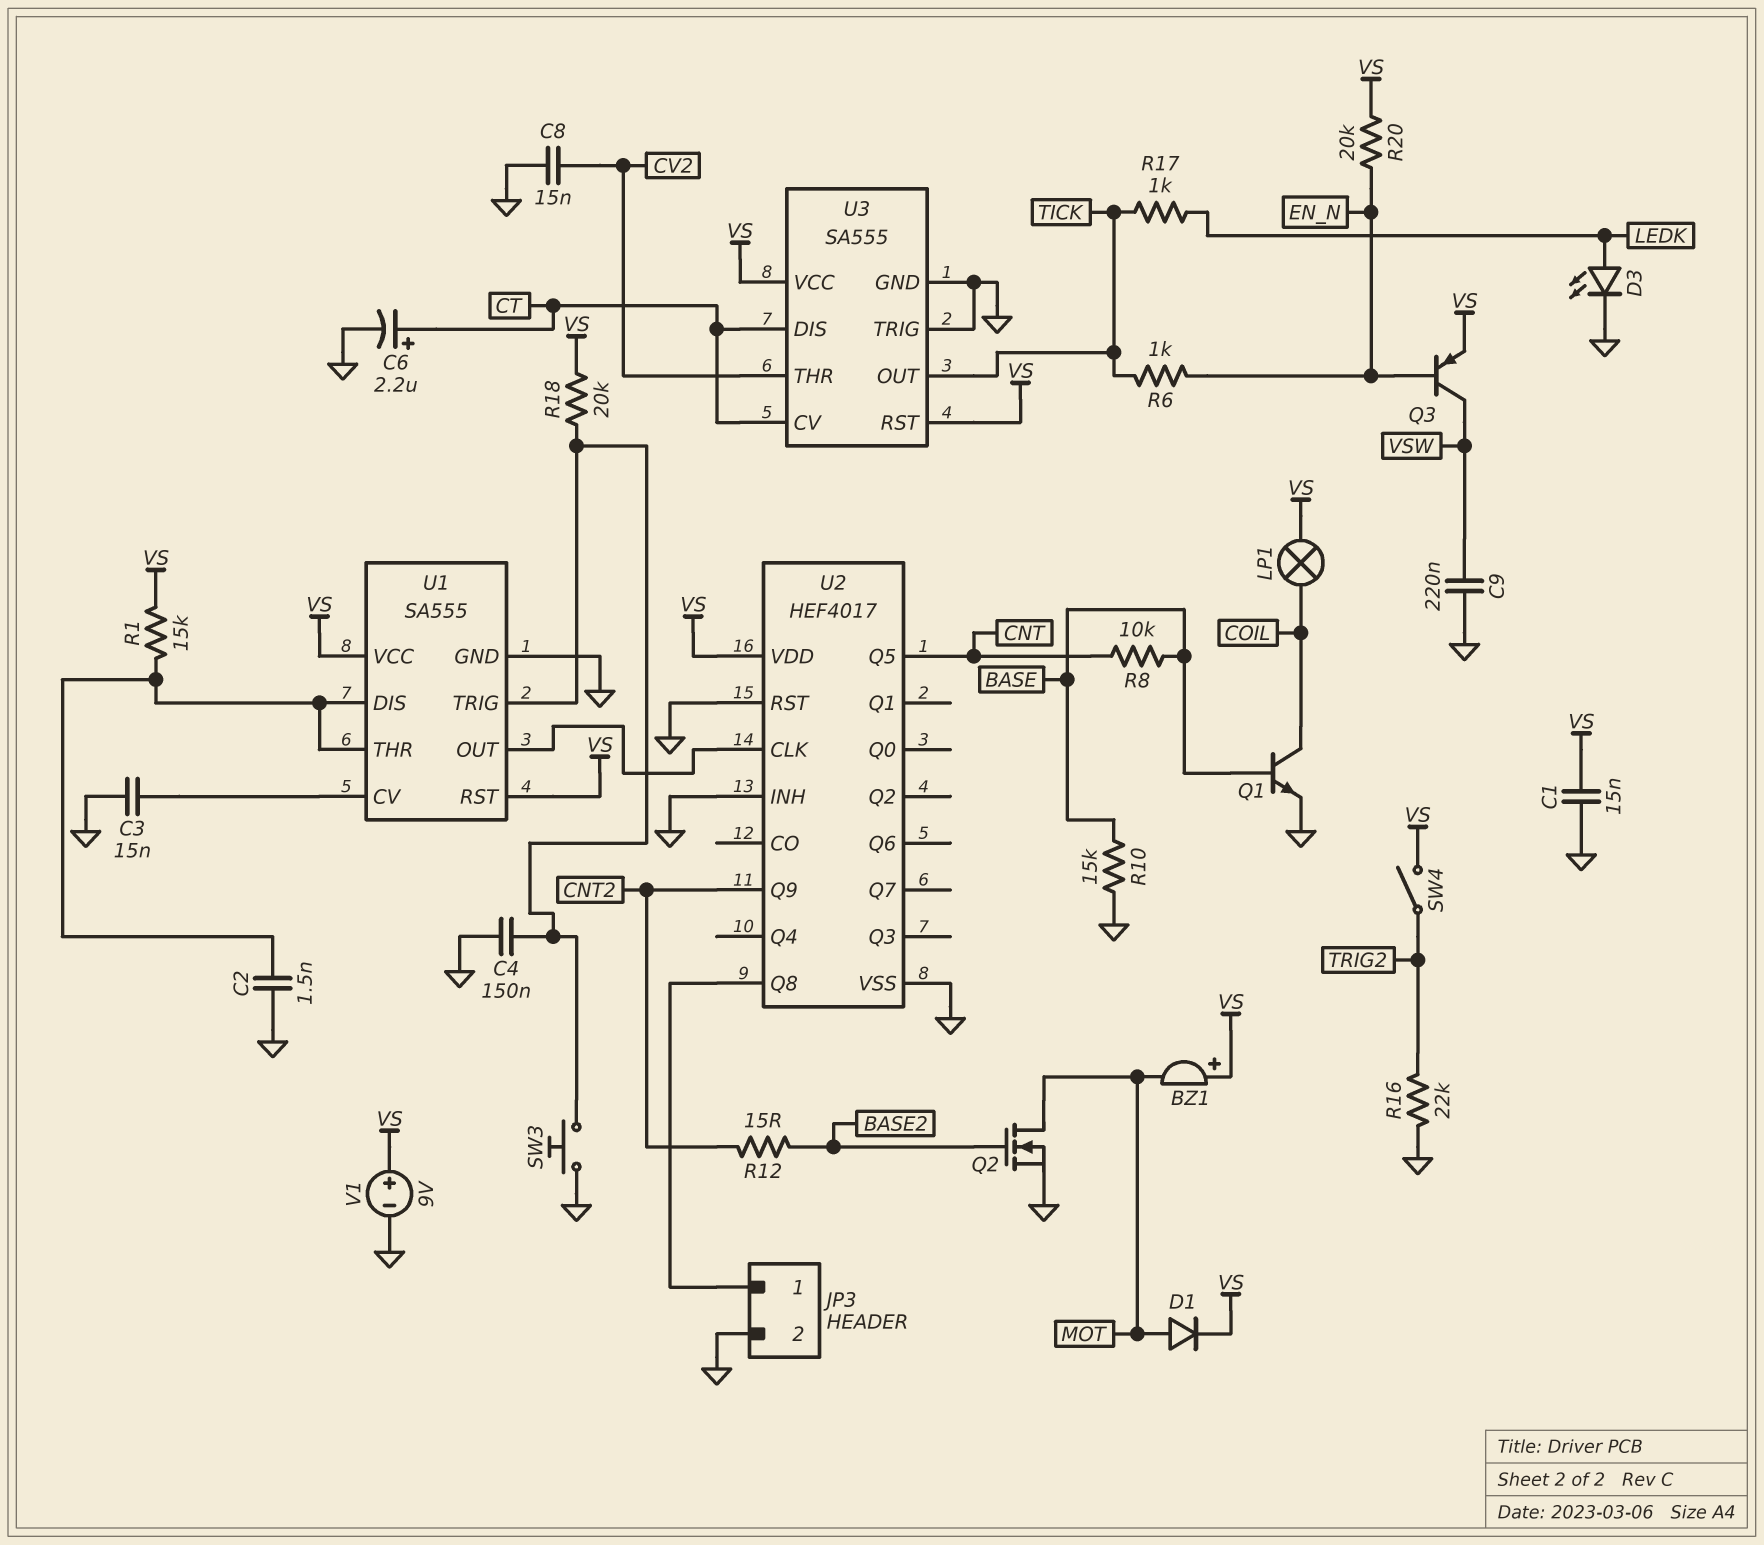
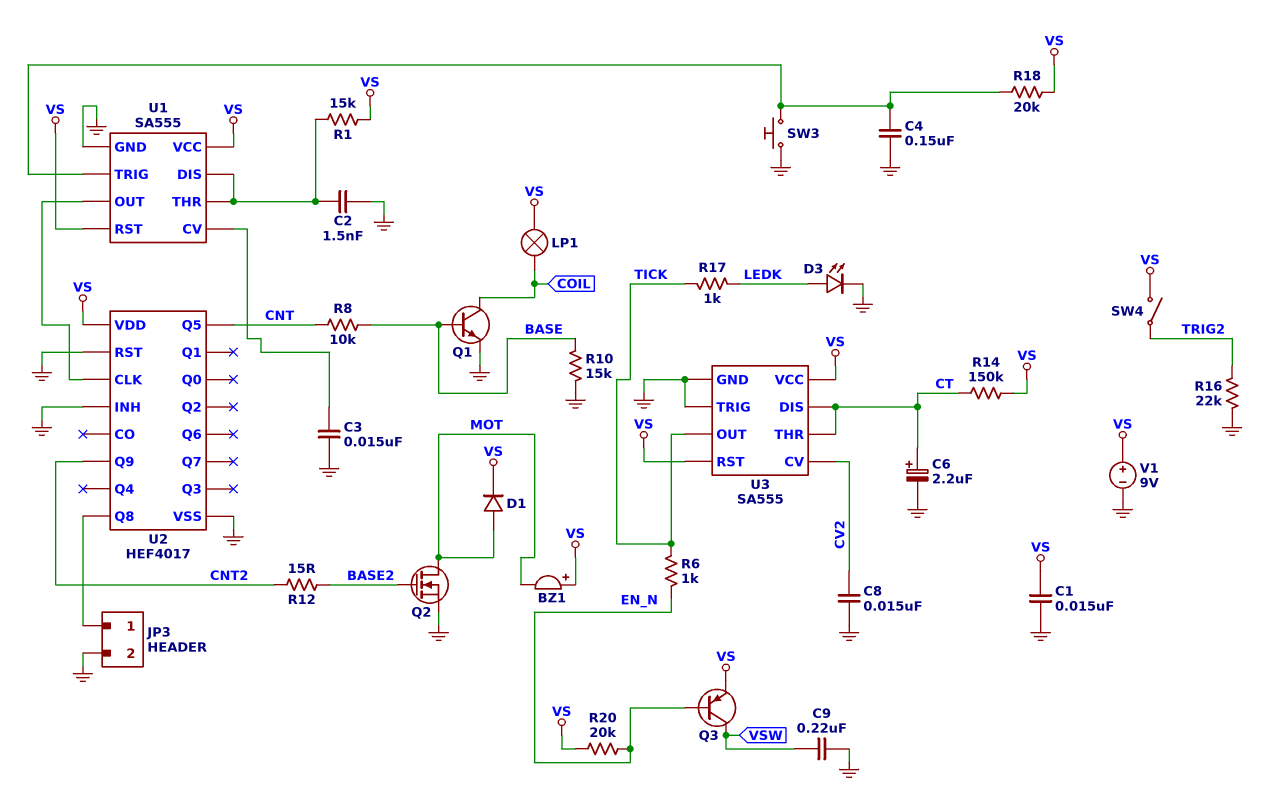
R14: none -> 150k (CT, VS)
U3 pin CV: CT -> CV2
U3 pin THR: CV2 -> CT

